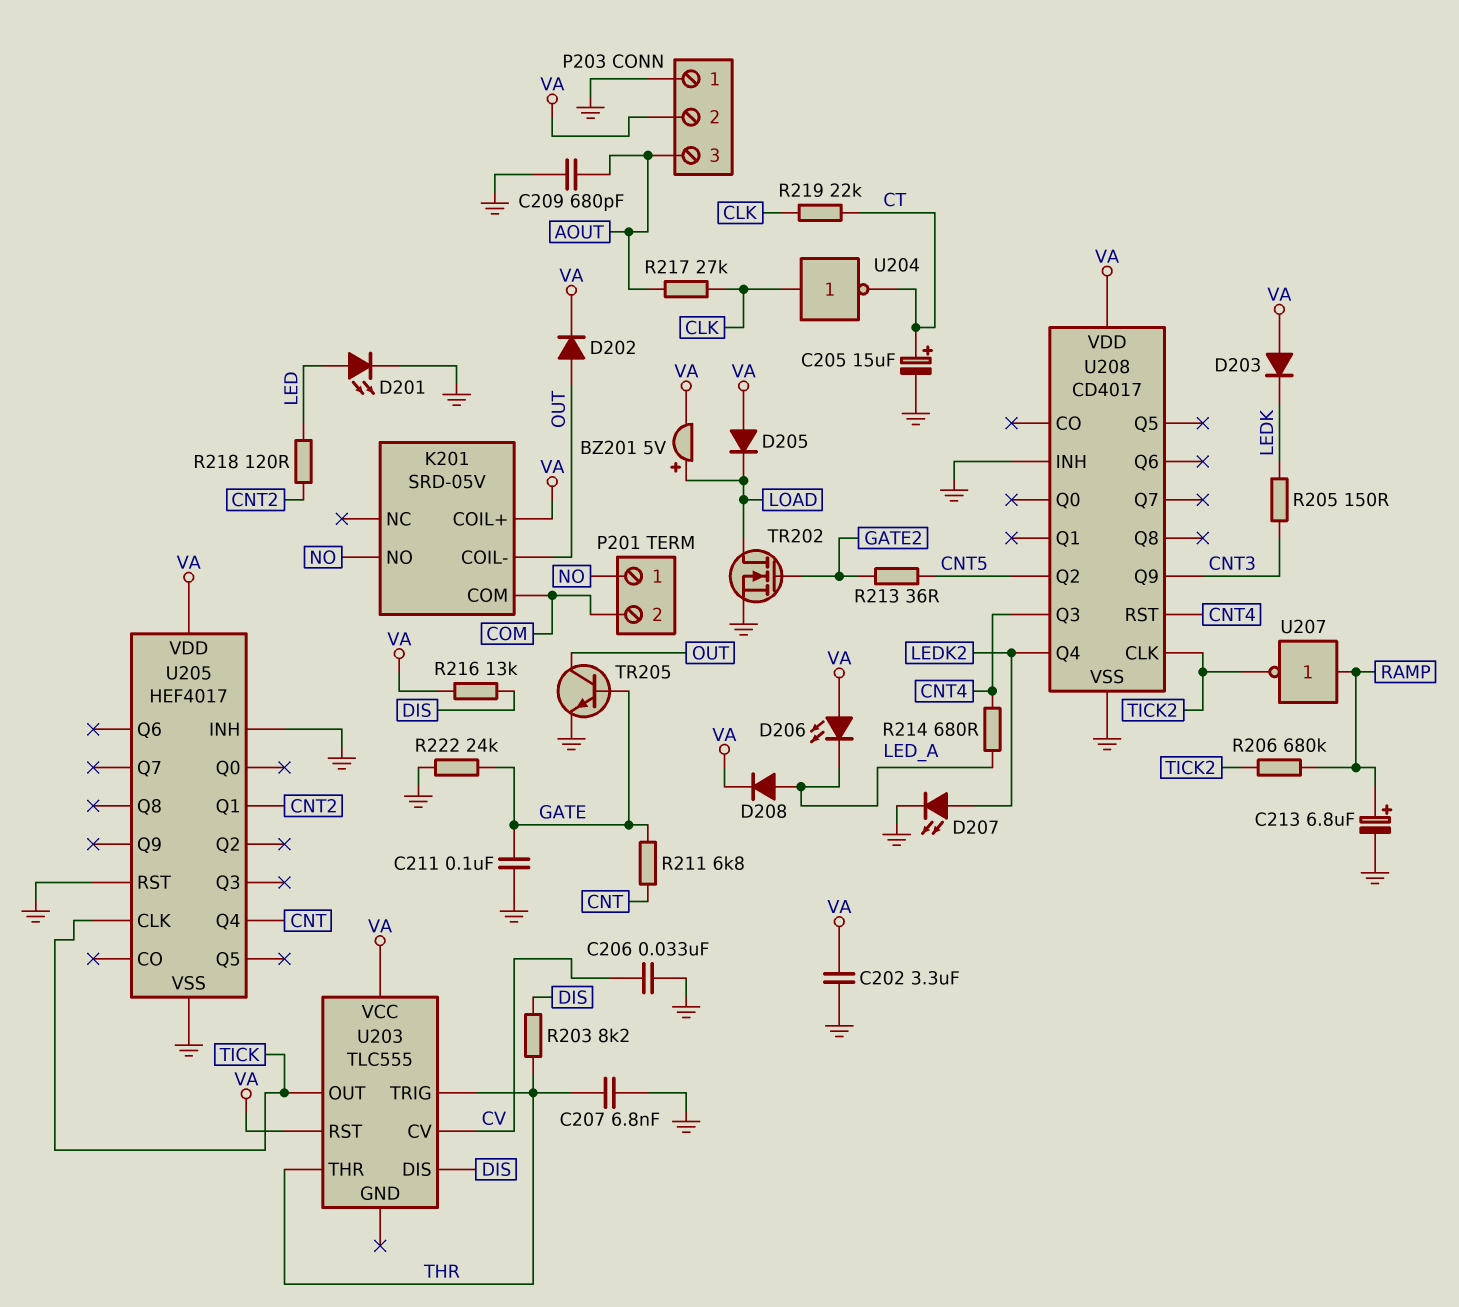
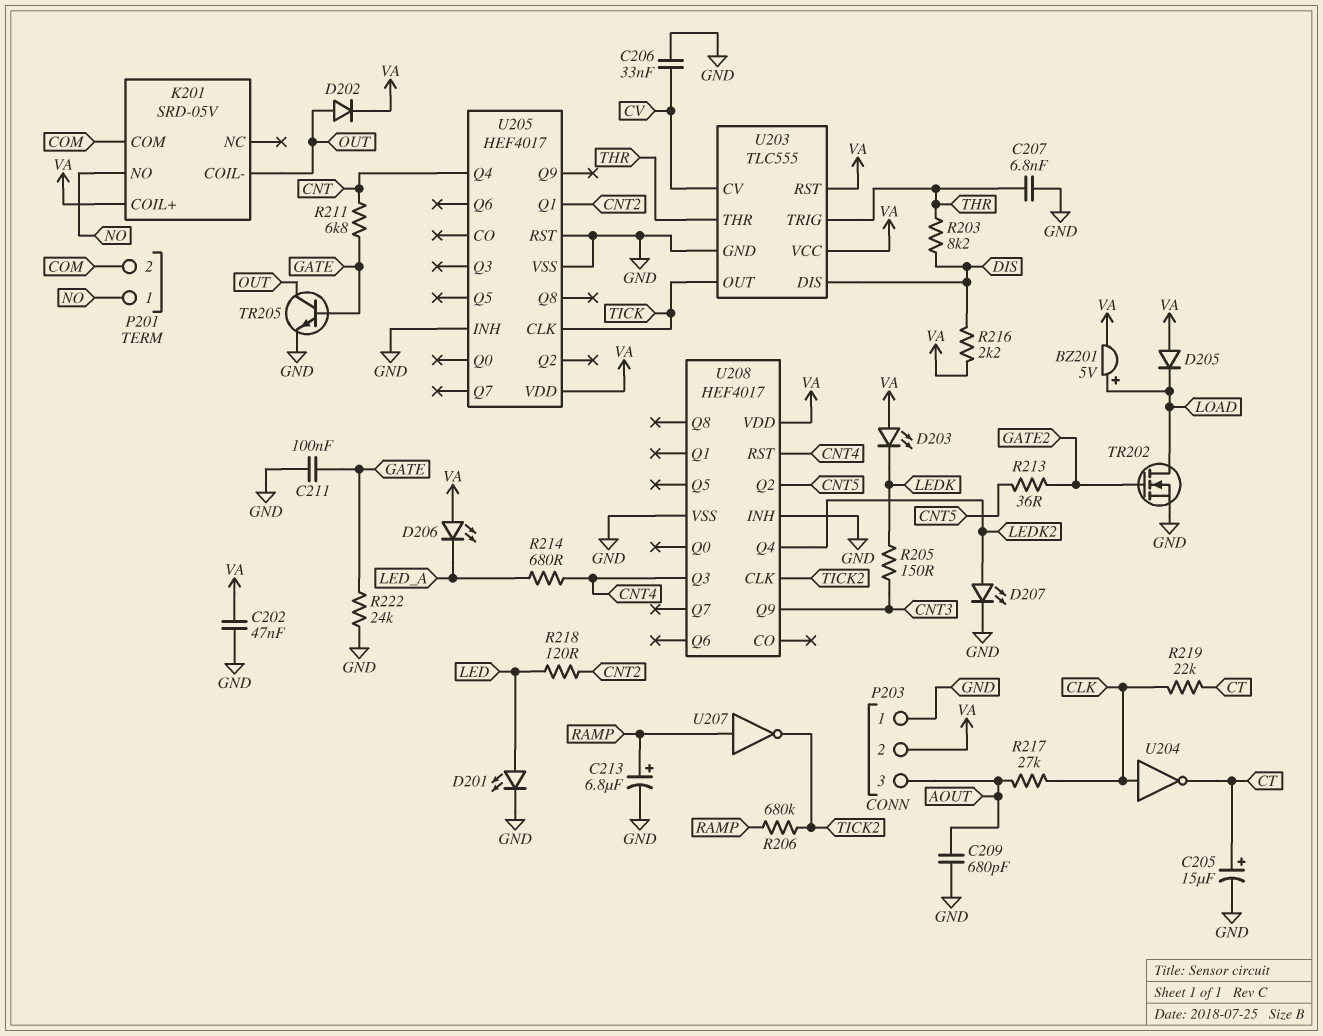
C202: 3.3uF (GND, VA) -> 47nF (GND, VA)
D203: diode (A VA, K LEDK) -> LED (A VA, K LEDK)
D208: diode (A LED_A, K VA) -> none
R216: 13k (DIS, VA) -> 2.2k (DIS, VA)
U203 pin GND: none -> GND
U208: CD4017 -> HEF4017

